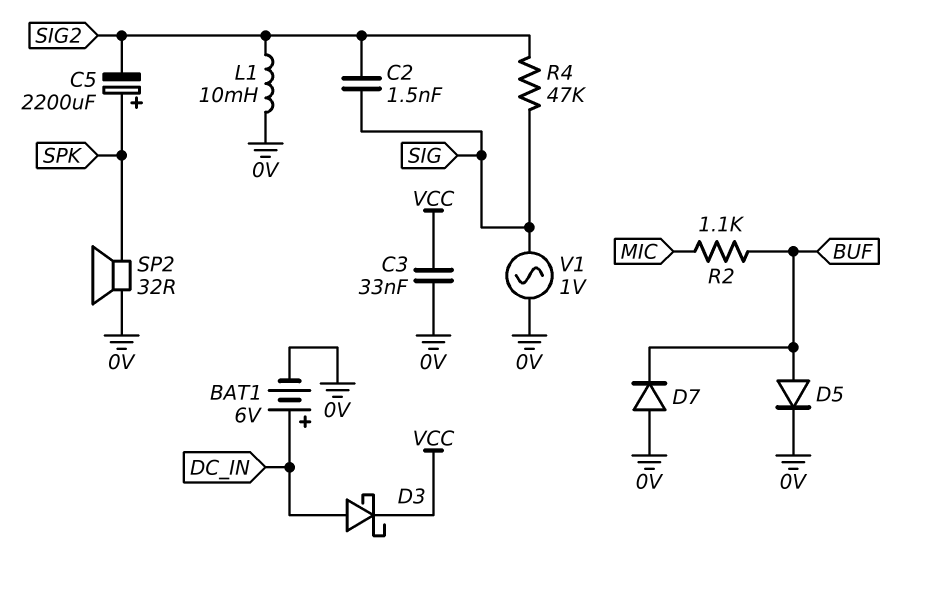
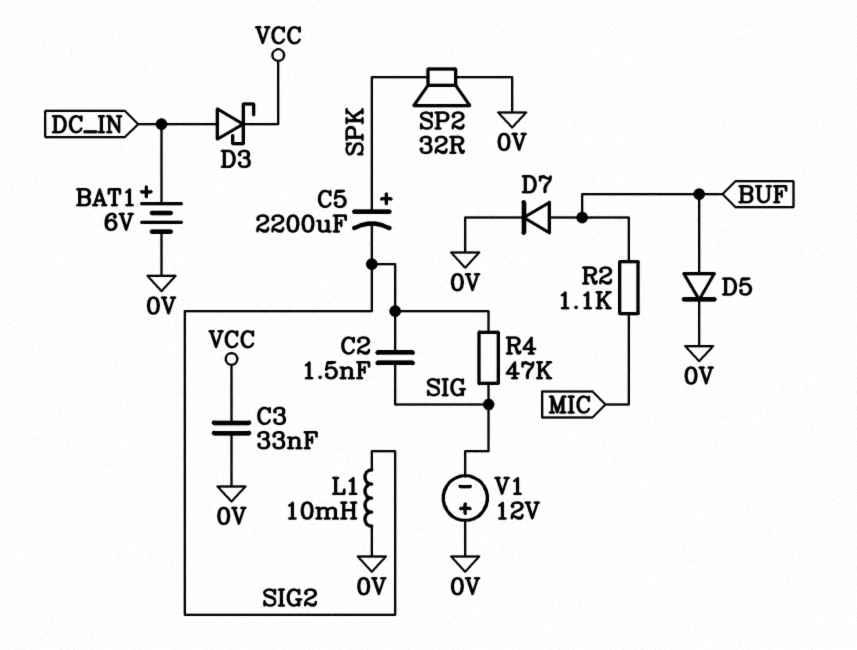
D7: diode (A 0V, K BUF) -> diode (A BUF, K 0V)
V1: AC 1V (0V, SIG) -> 12V (plus 0V, minus SIG)

